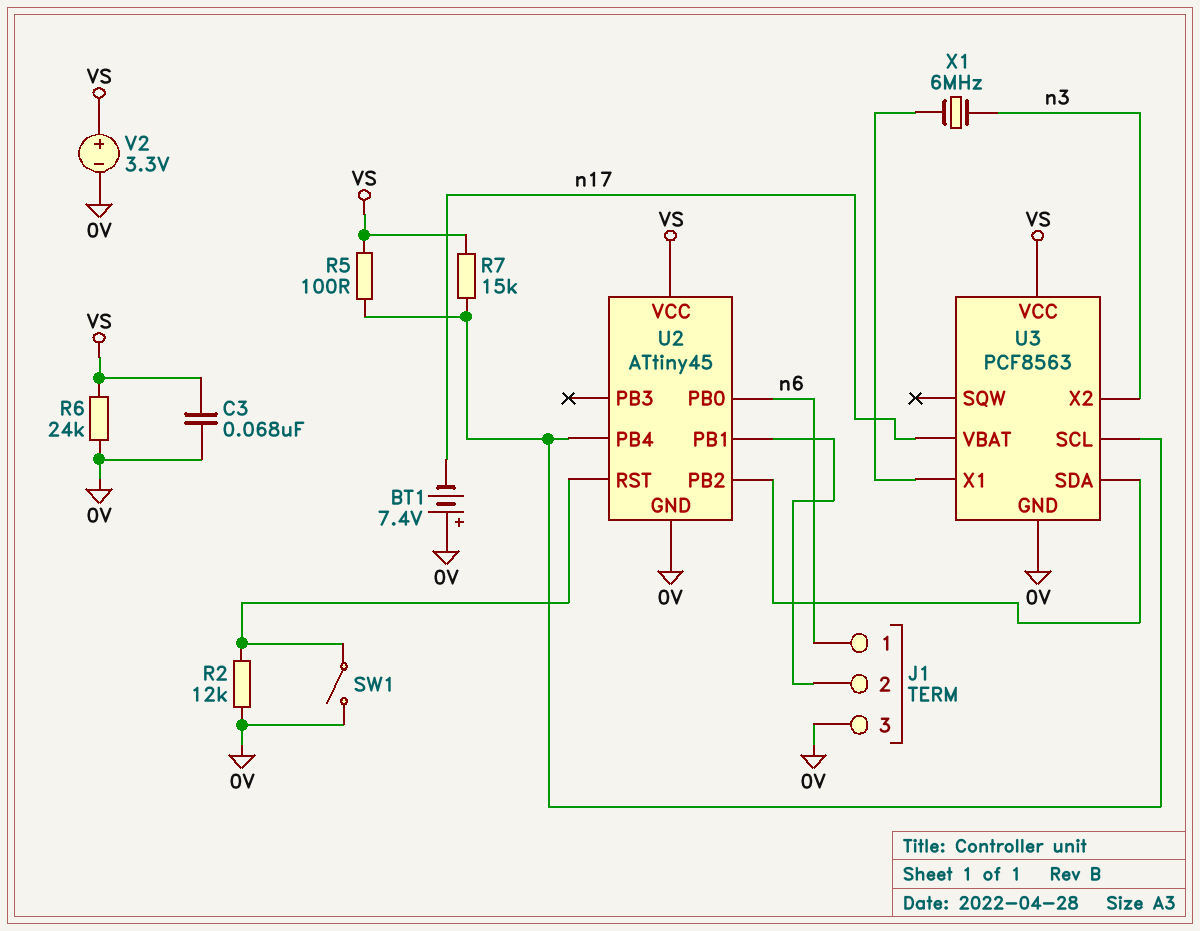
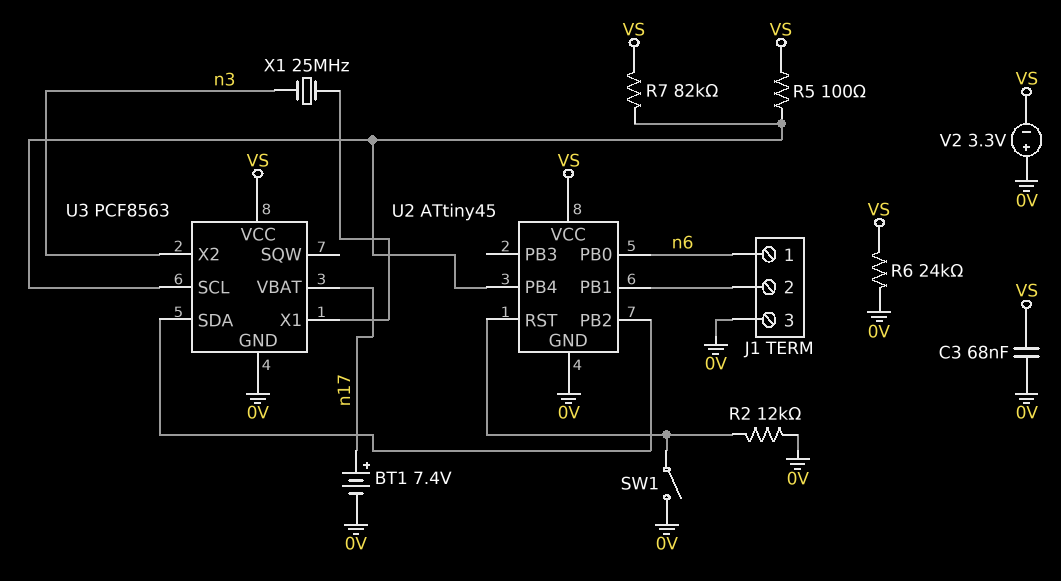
BT1: 7.4V (plus 0V, minus n17) -> 7.4V (plus n17, minus 0V)
R7: 15k (U2/PB4, VS) -> 82k (U2/PB4, VS)
V2: 3.3V (plus VS, minus 0V) -> 3.3V (plus 0V, minus VS)
X1: 6MHz (U3/X1, n3) -> 25MHz (U3/X1, n3)

